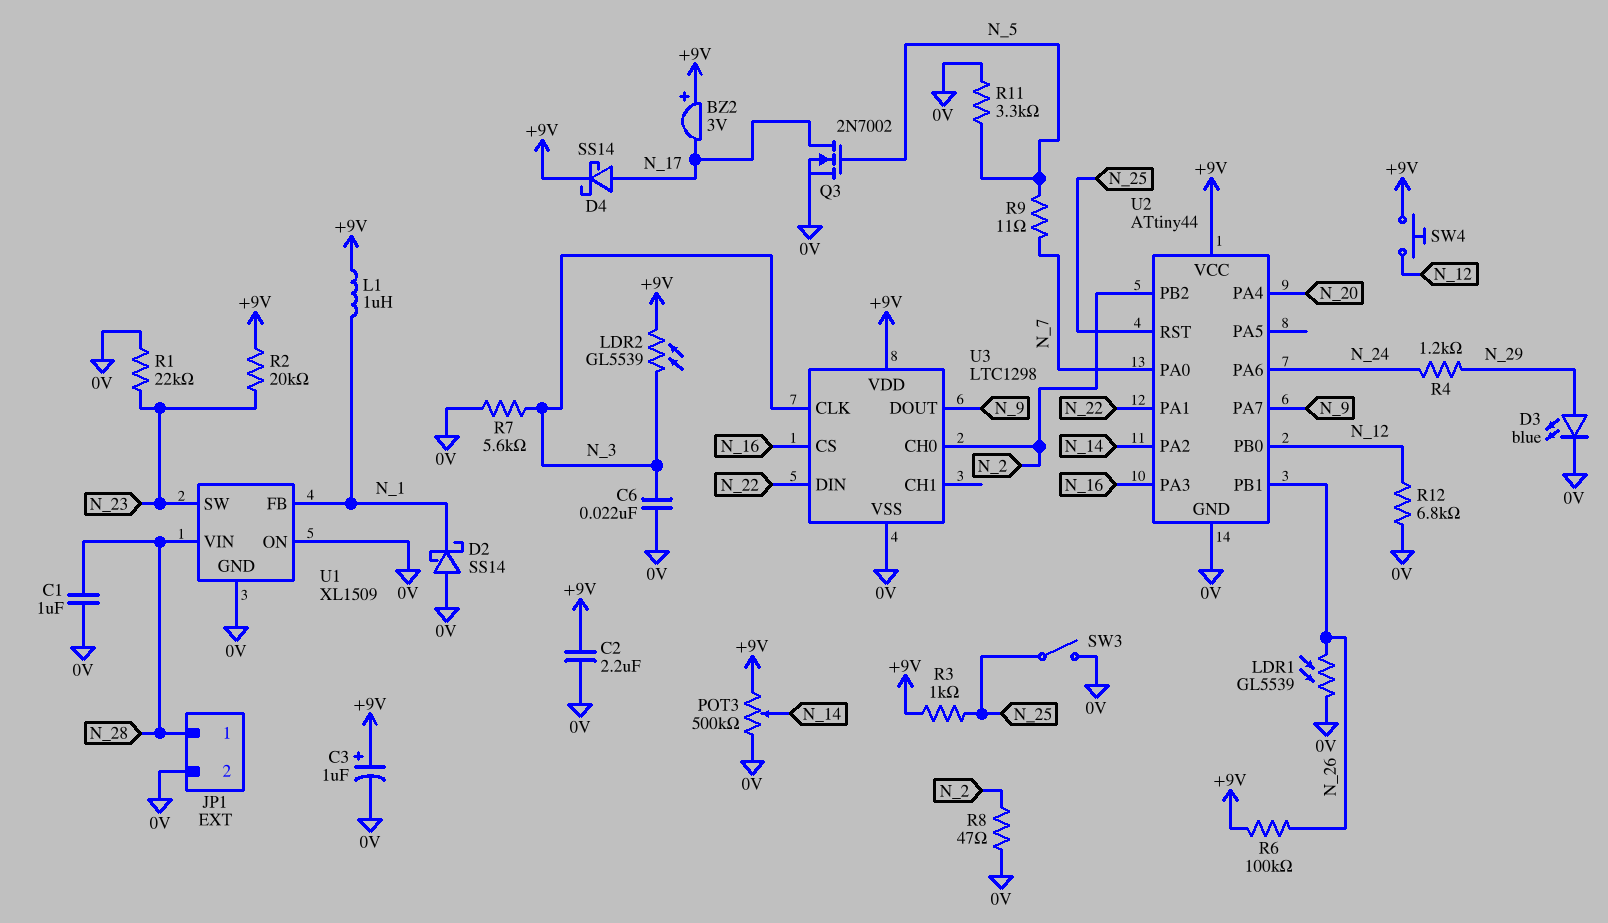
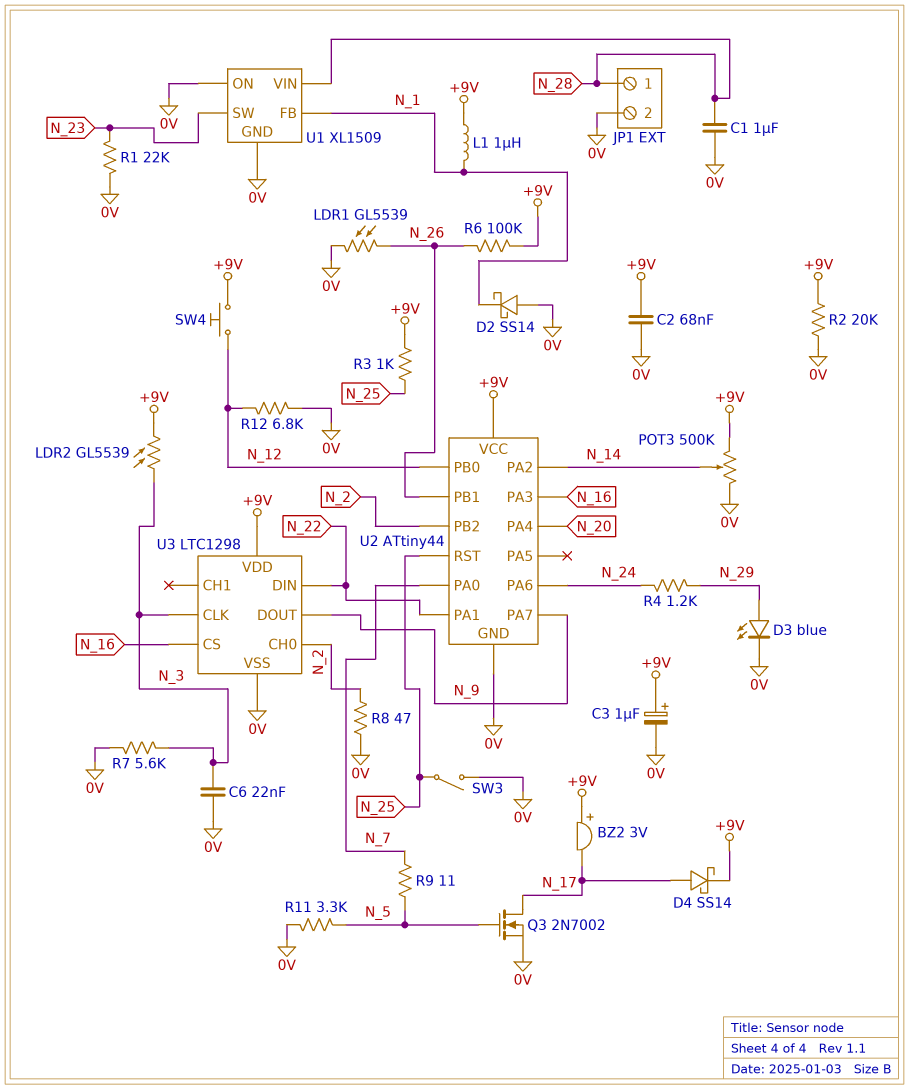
C2: 2.2uF (+9V, 0V) -> 68nF (+9V, 0V)
R2: 20k (+9V, N_23) -> 20k (+9V, 0V)

